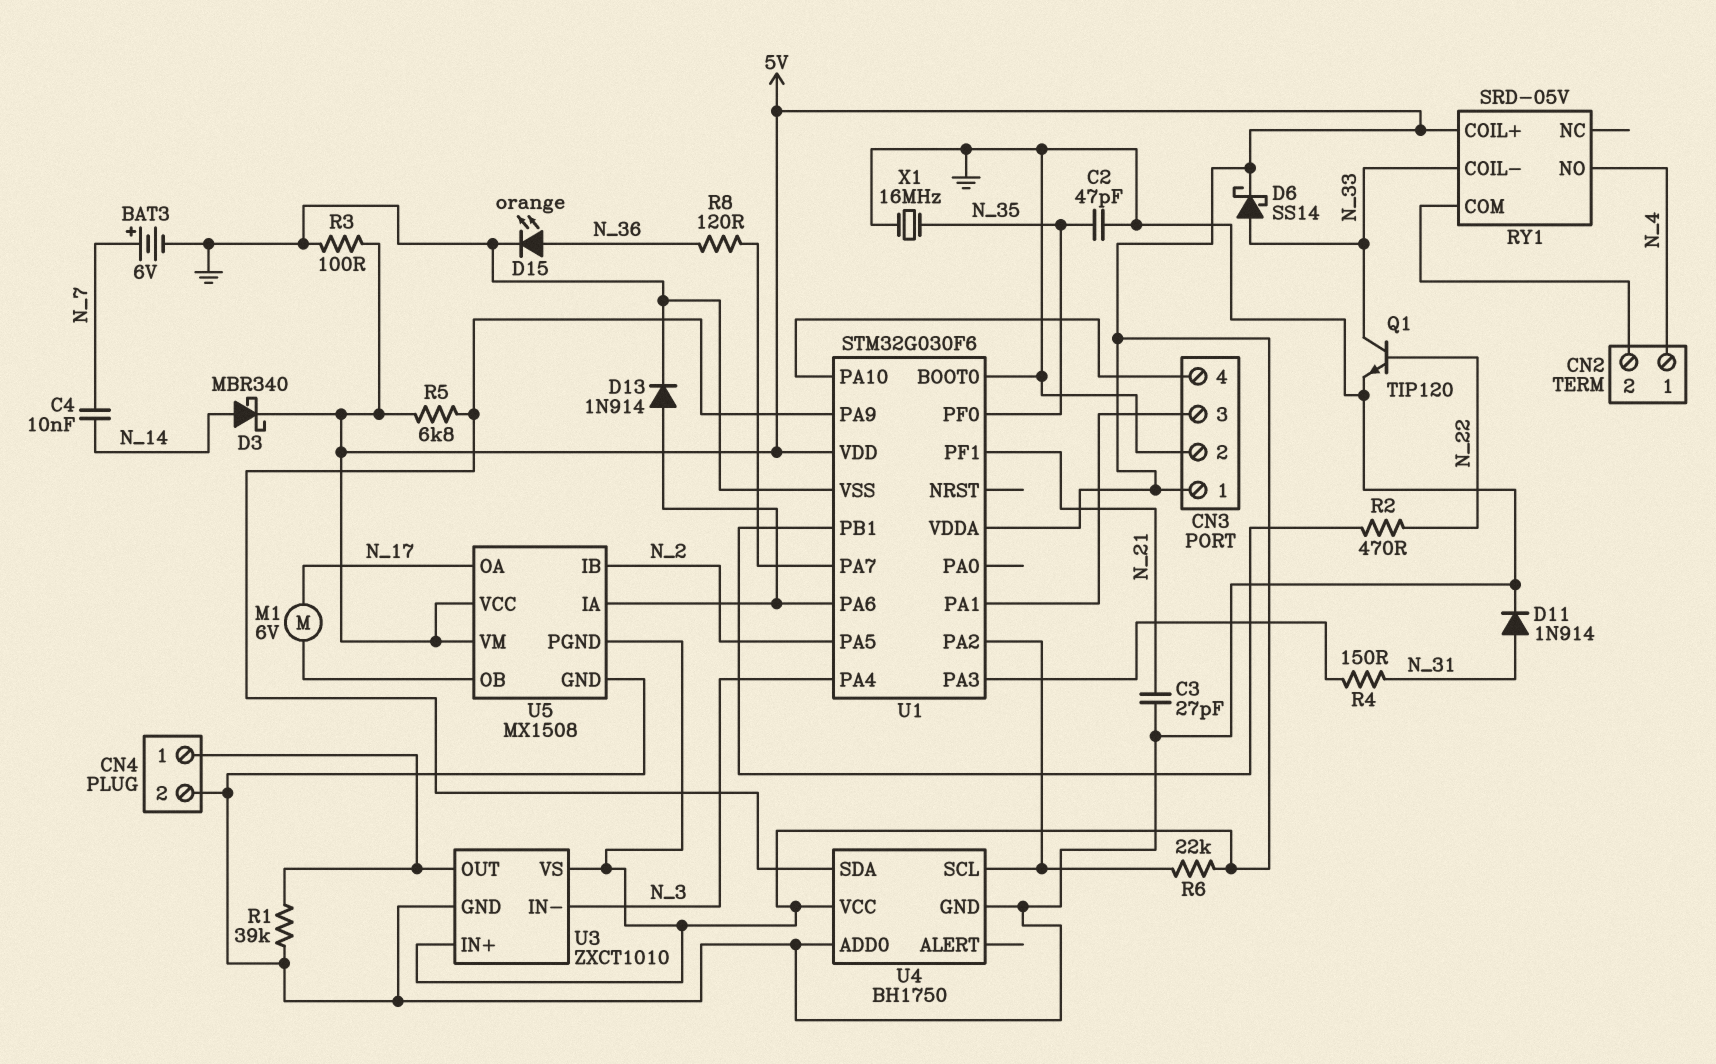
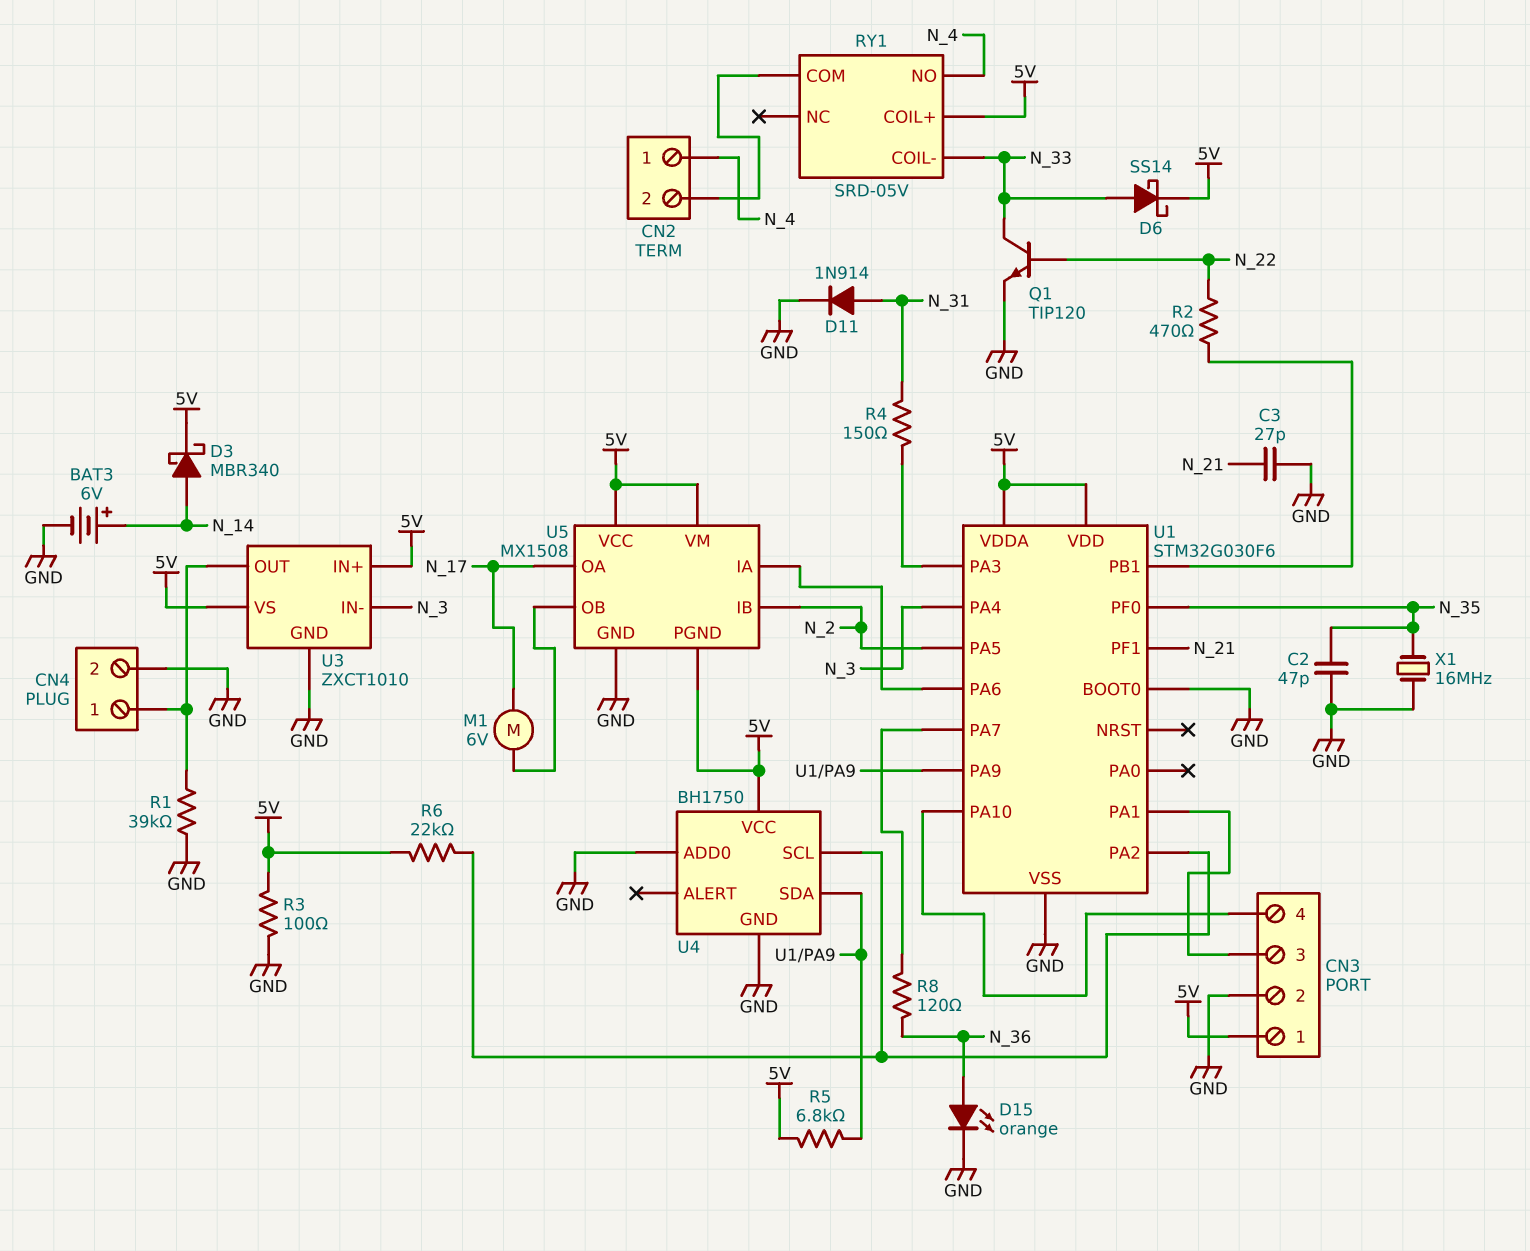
BAT3: 6V (plus N_7, minus GND) -> 6V (plus N_14, minus GND)
C4: 10nF (N_7, N_14) -> none
D13: diode 1N914 (A U1/PA6, K GND) -> none

